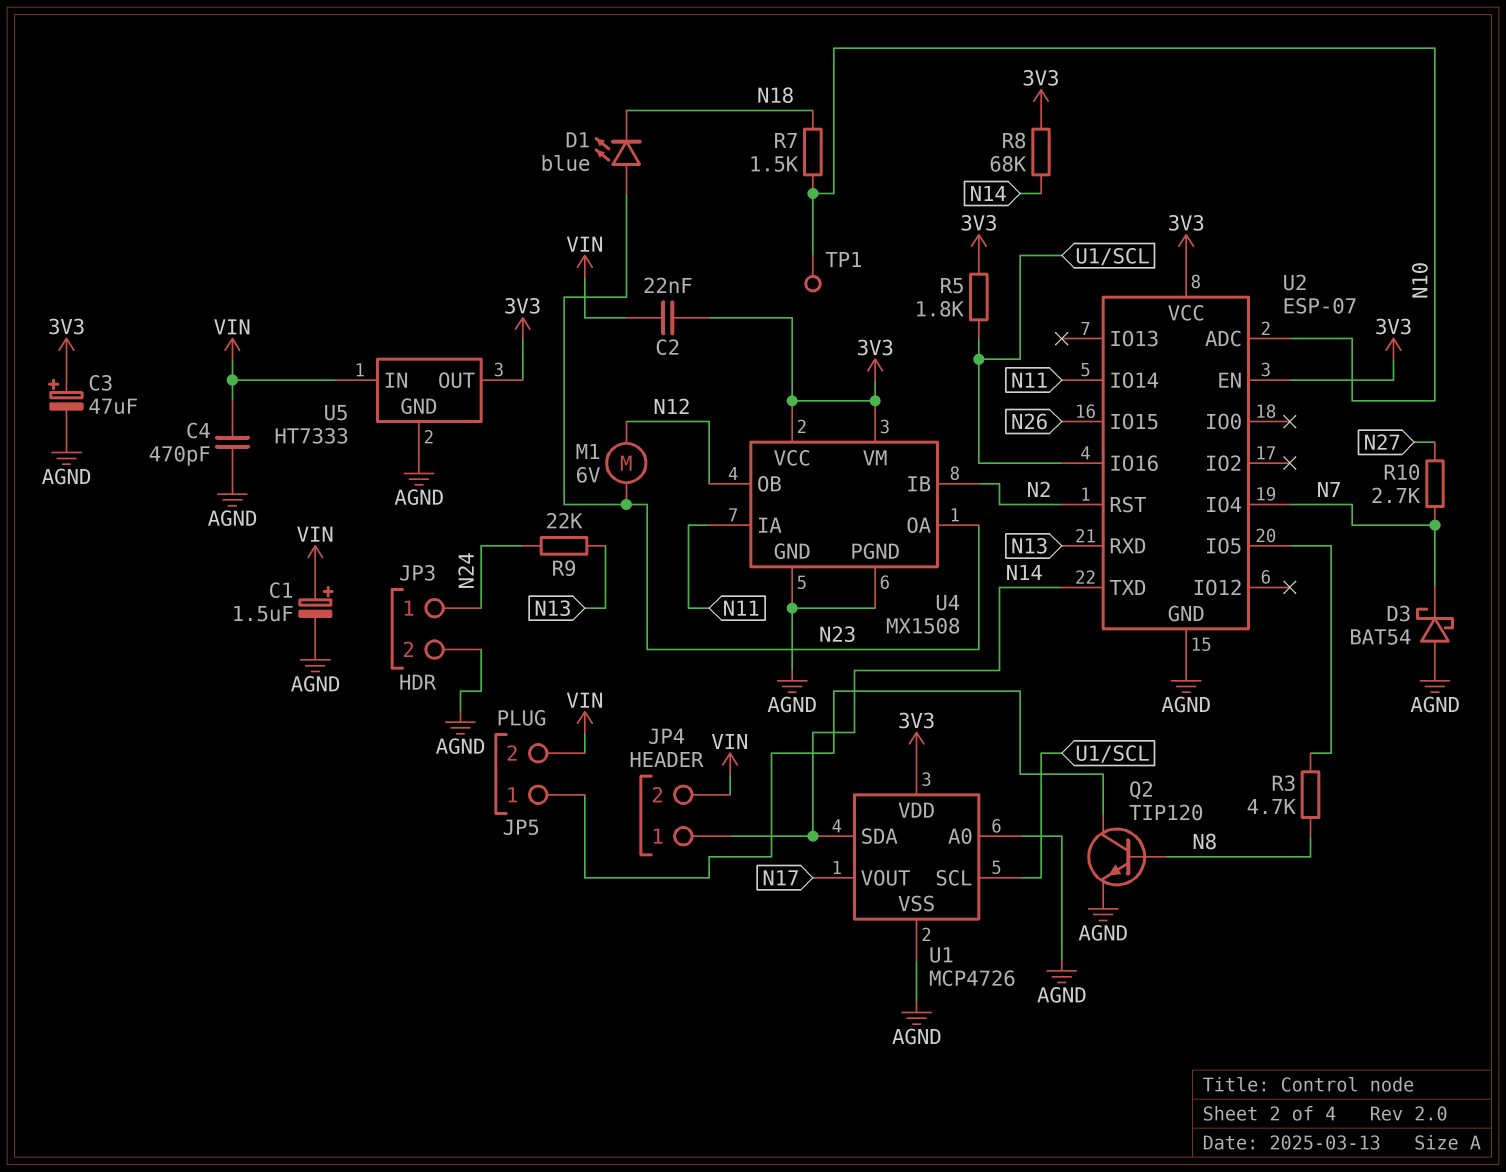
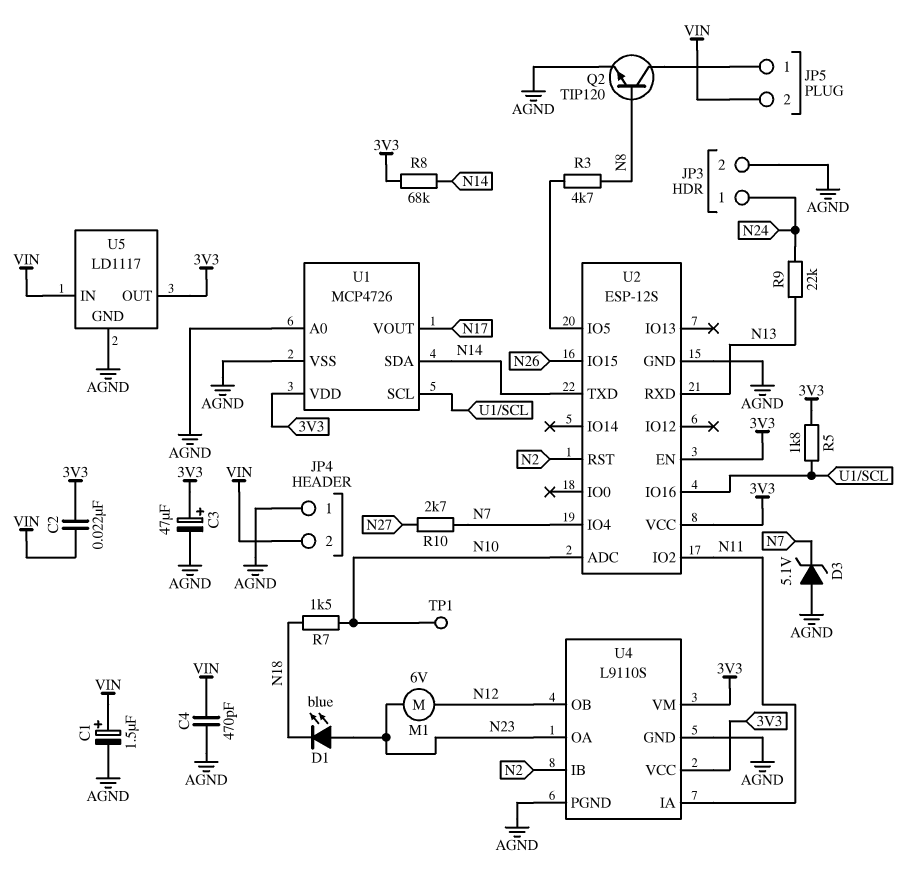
D3: schottky BAT54 (A AGND, K N7) -> zener 5.1V (A AGND, K N7)
JP4 pin 1: N14 -> AGND
U2: ESP-07 -> ESP-12S
U2 pin IO2: none -> N11
U2 pin IO14: N11 -> none
U4: MX1508 -> L9110S
U5: HT7333 -> LD1117

